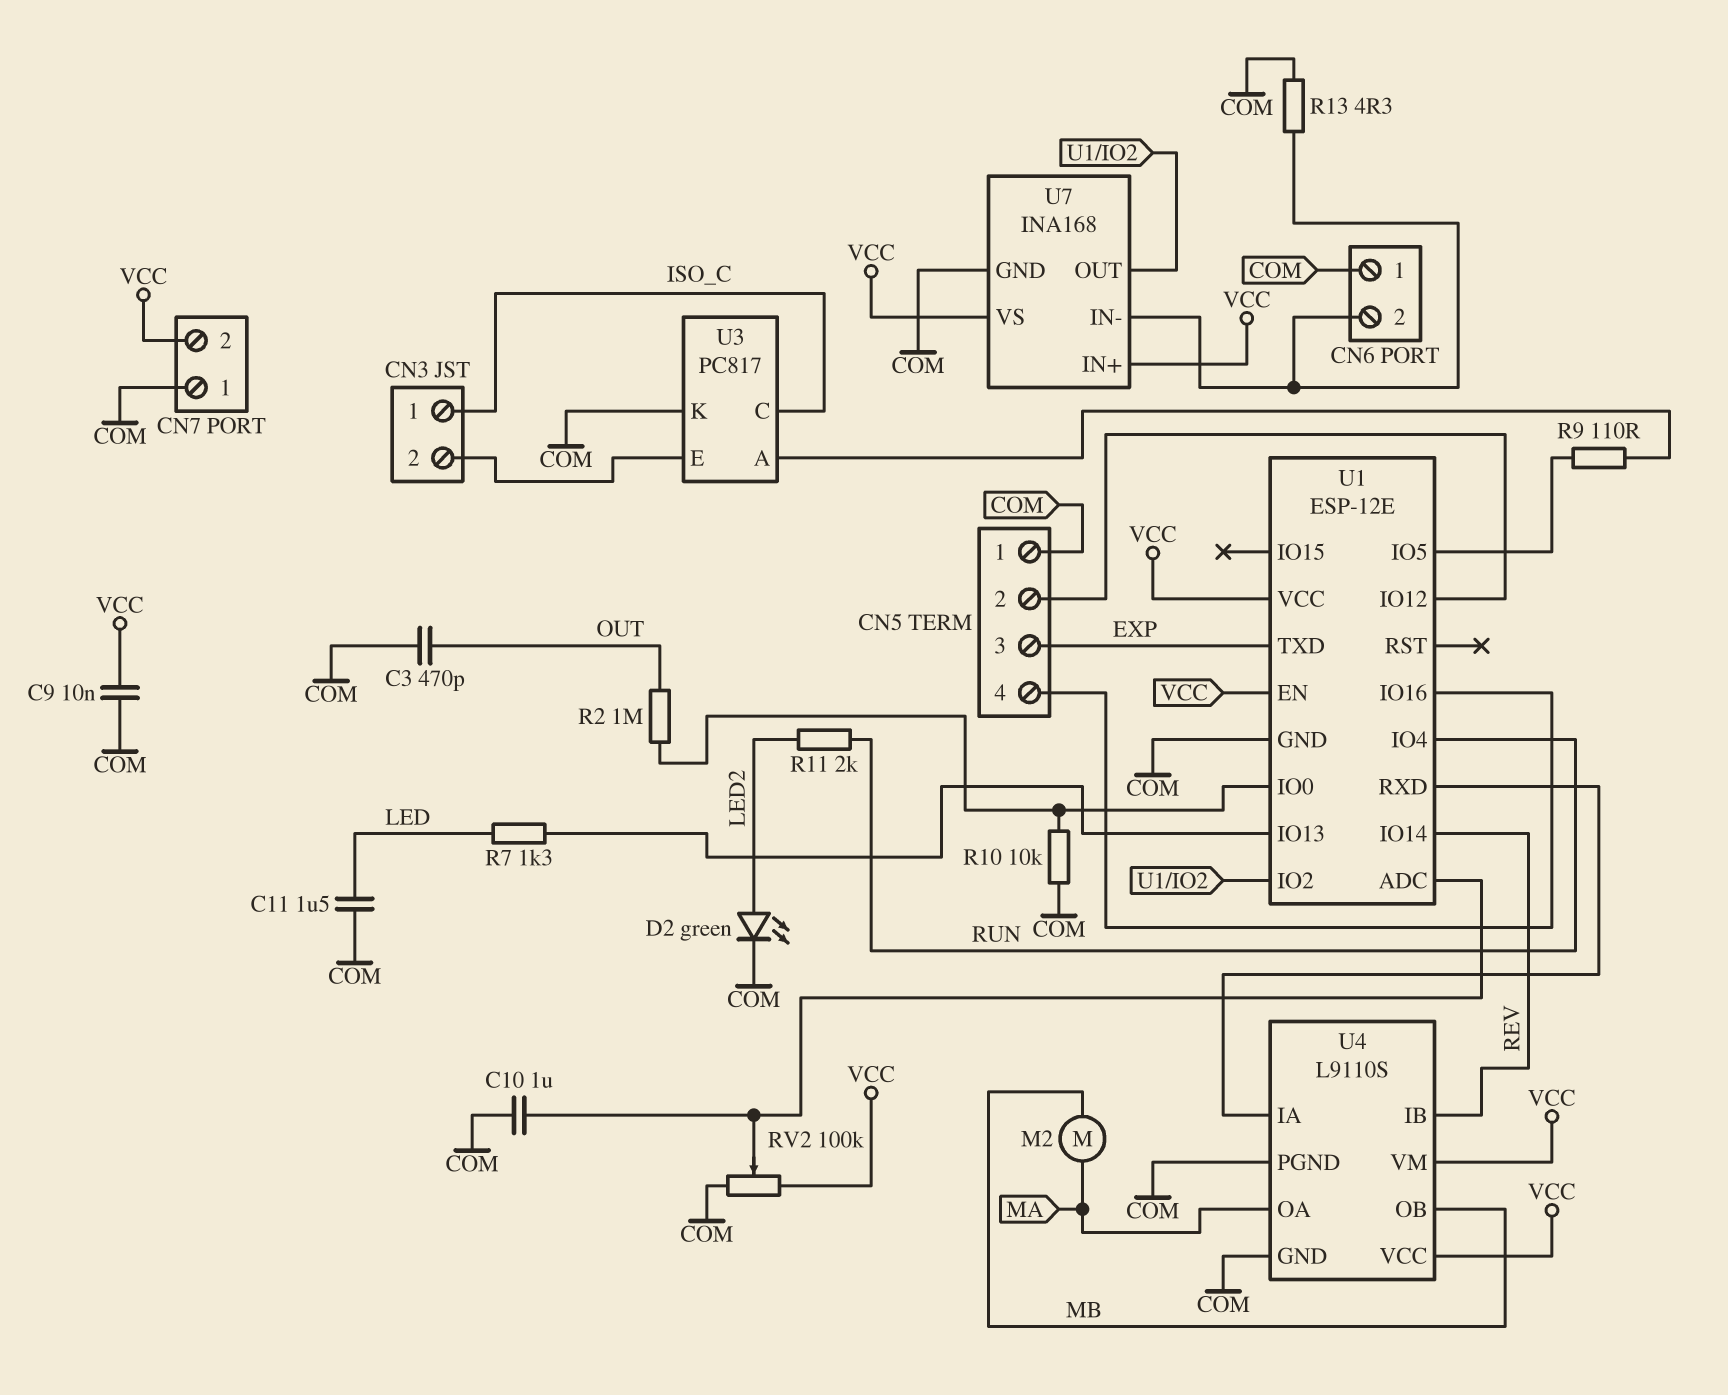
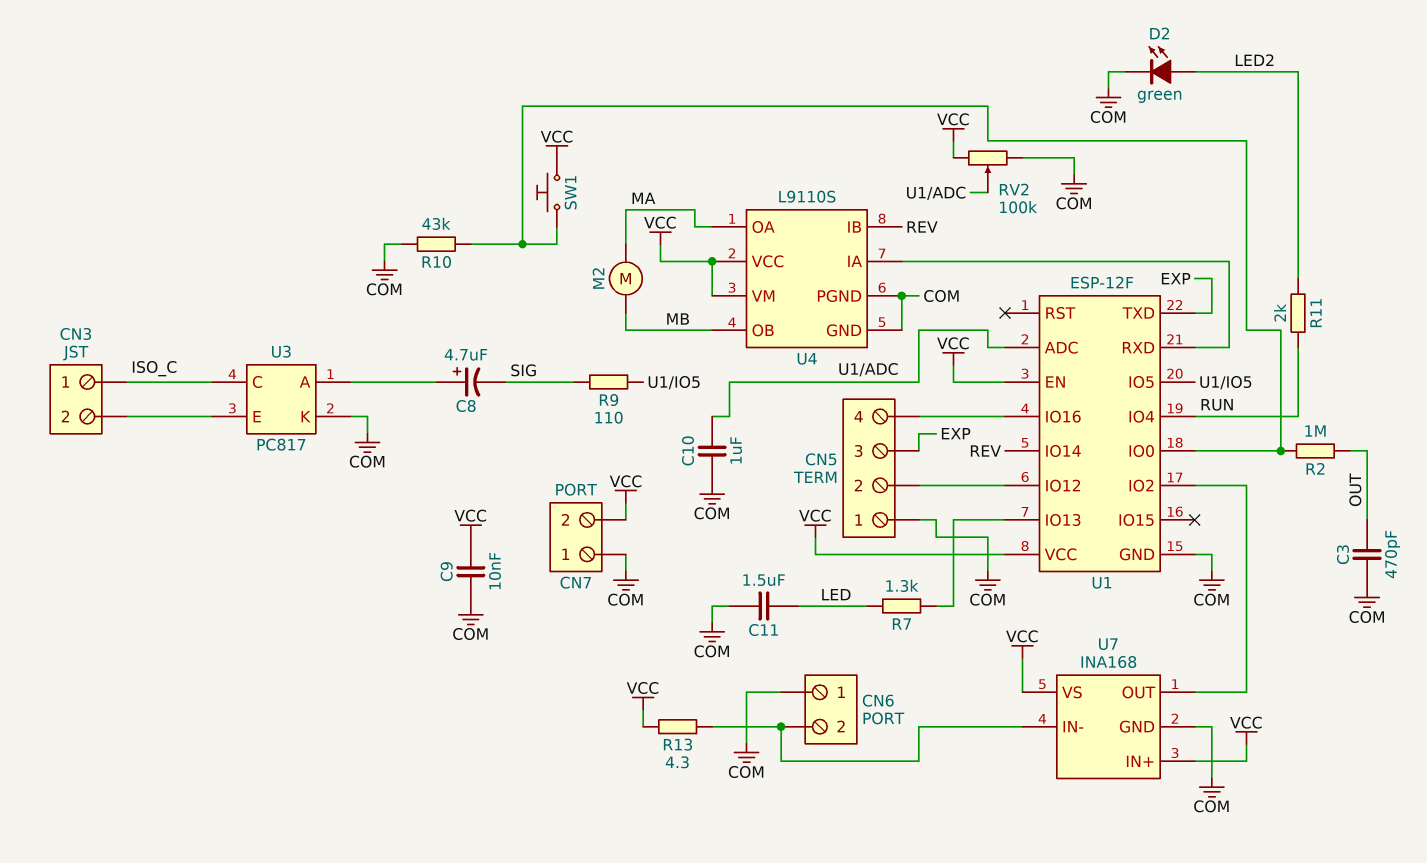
C8: none -> 4.7uF (plus U3/A, minus SIG)
R9: 110 (U1/IO5, U3/A) -> 110 (SIG, U1/IO5)
R10: 10k (COM, U1/IO0) -> 43k (COM, U1/IO0)
R13: 4.3 (CN6/2, COM) -> 4.3 (CN6/2, VCC)
SW1: none -> button (U1/IO0, VCC)
U1: ESP-12E -> ESP-12F

